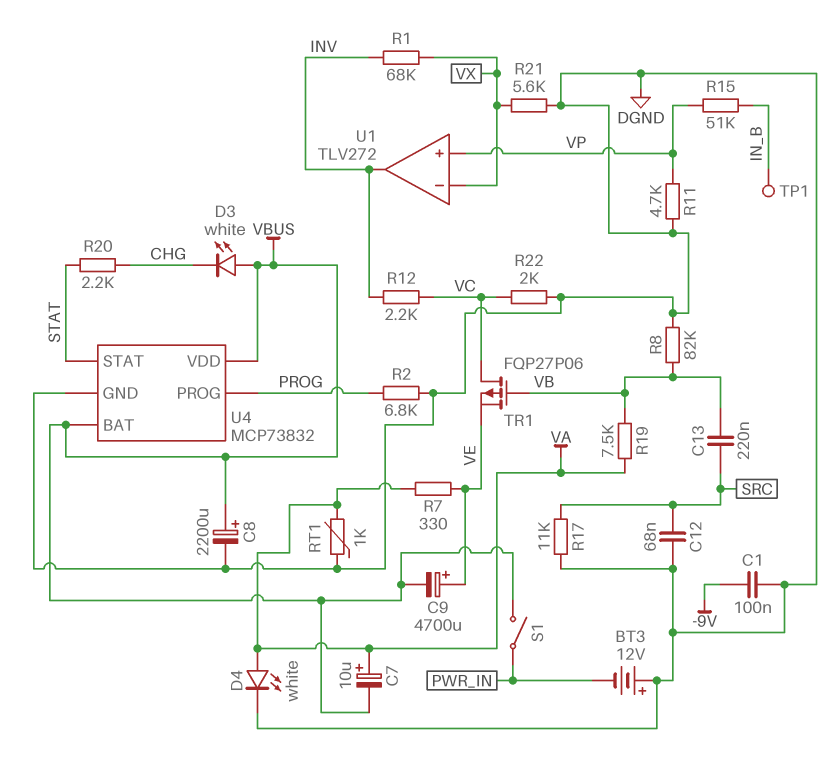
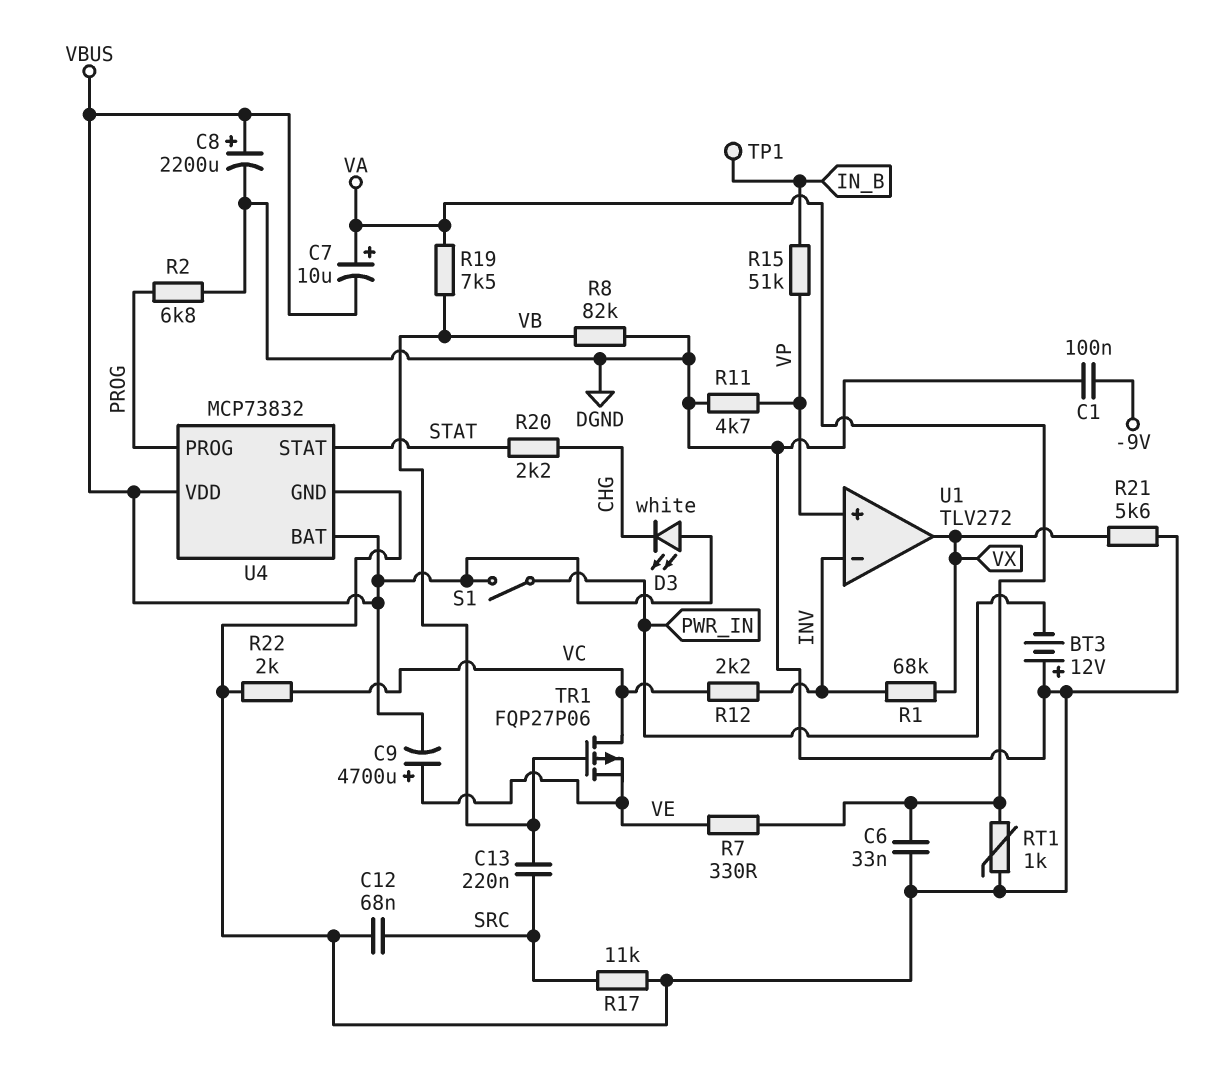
C6: none -> 33nF (DGND, VA)
D4: LED white (A VA, K DGND) -> none
U1 pin in-: VX -> INV
U1 pin out: INV -> VX

